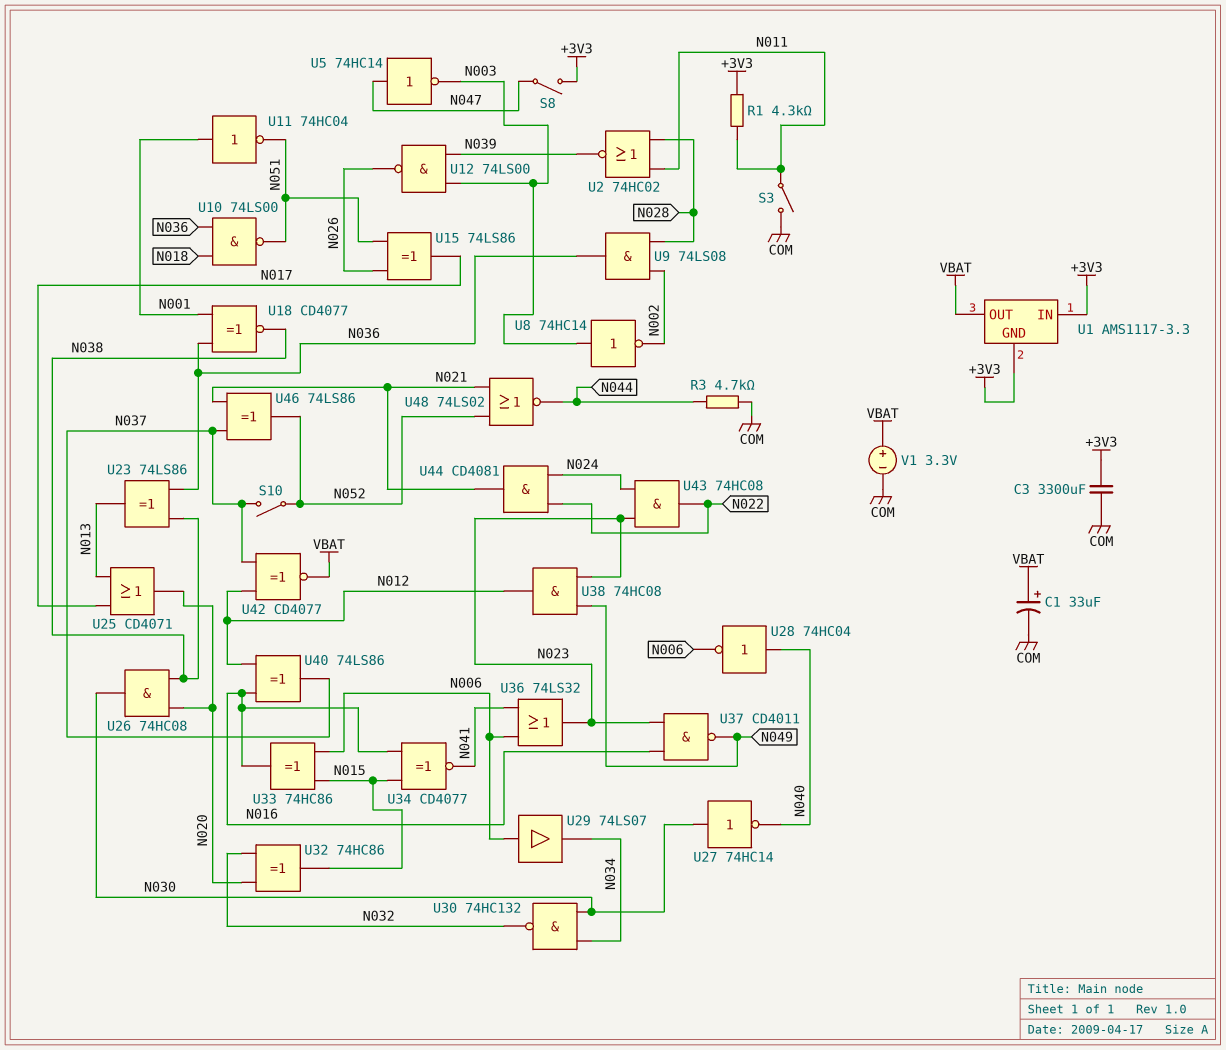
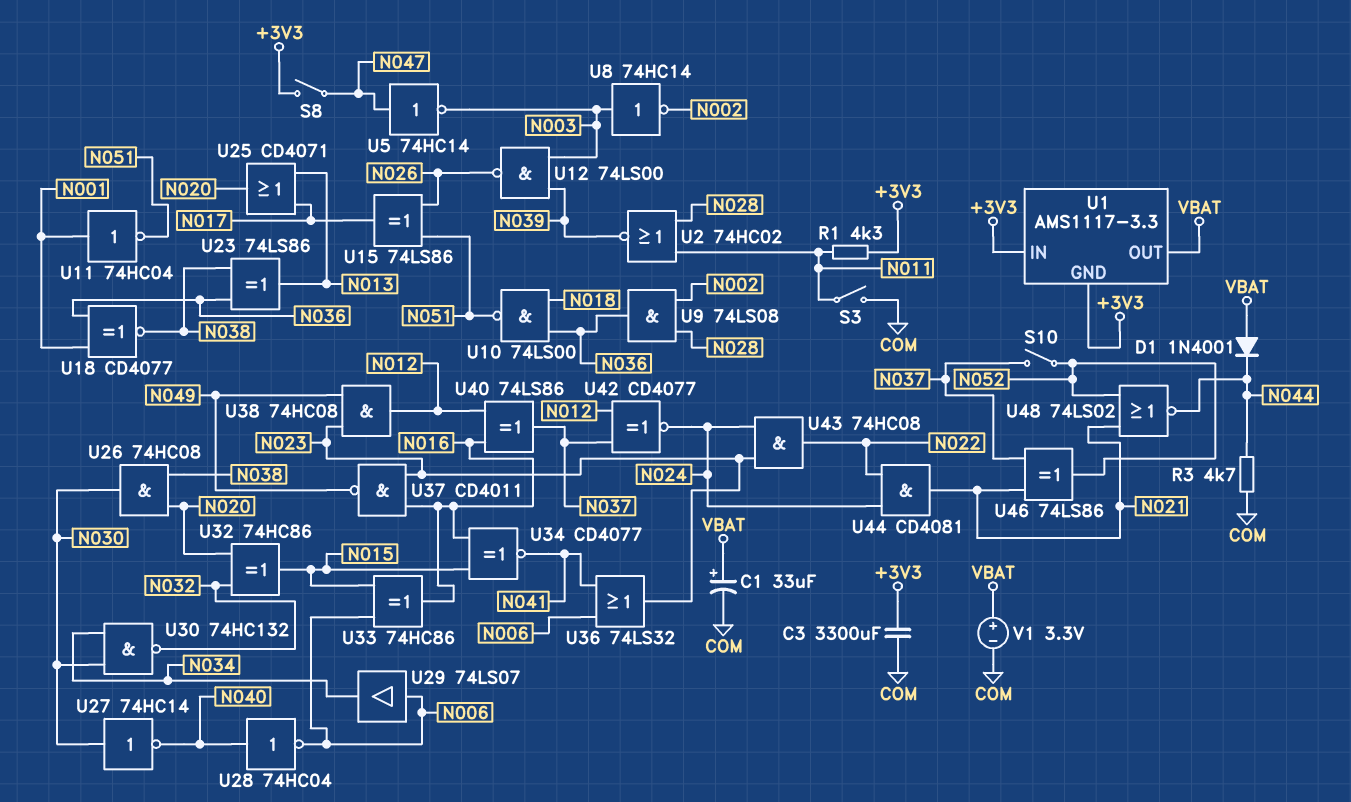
D1: none -> diode 1N4001 (A VBAT, K N044)
U42: XNOR CD4077 (in N012, in N037, out VBAT) -> XNOR CD4077 (in N012, in N037, out N024)

